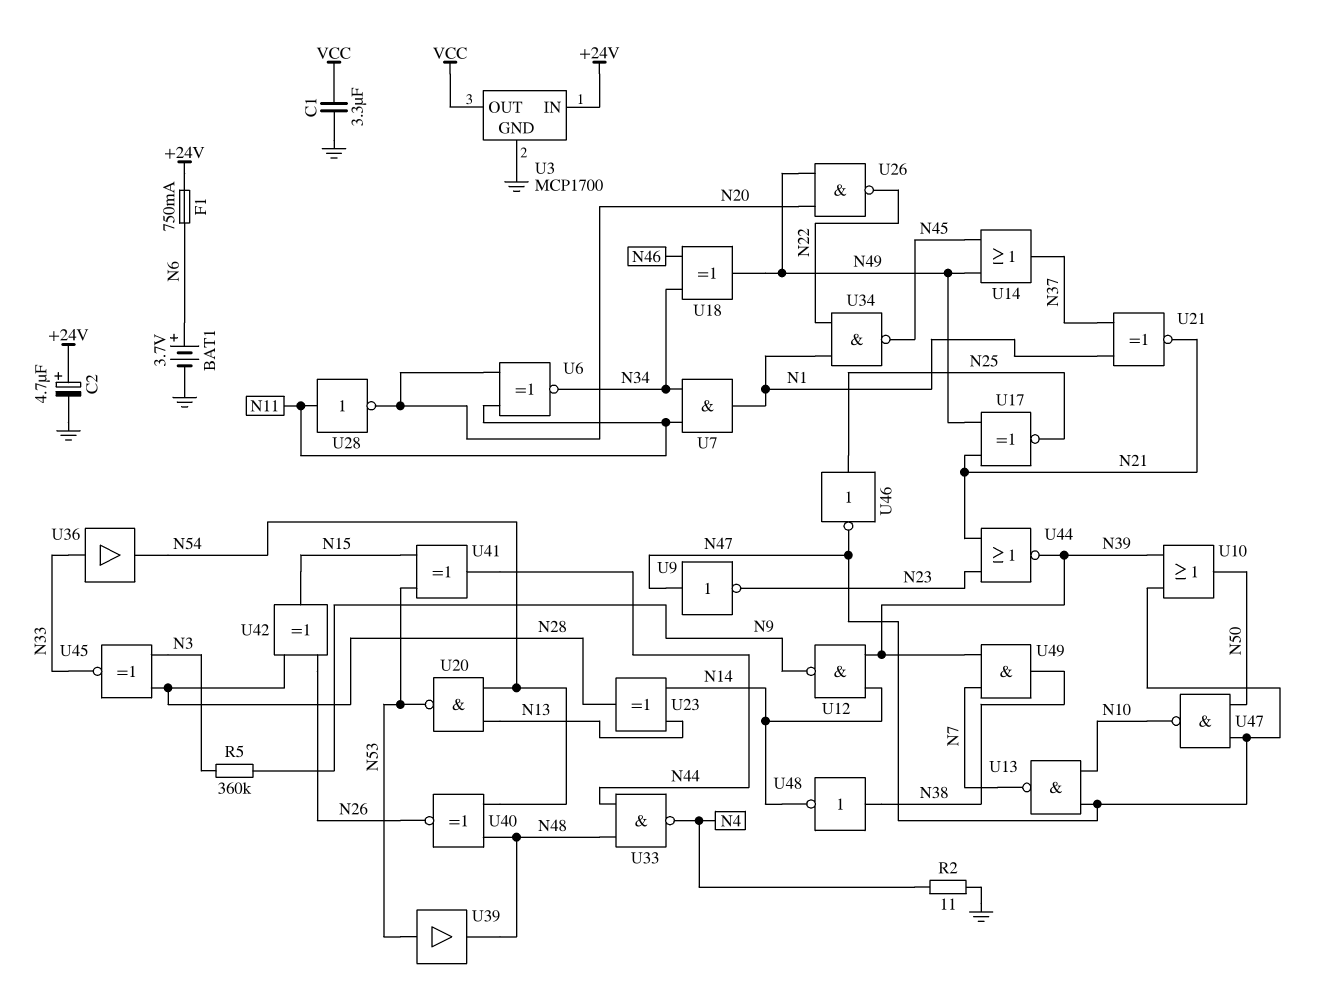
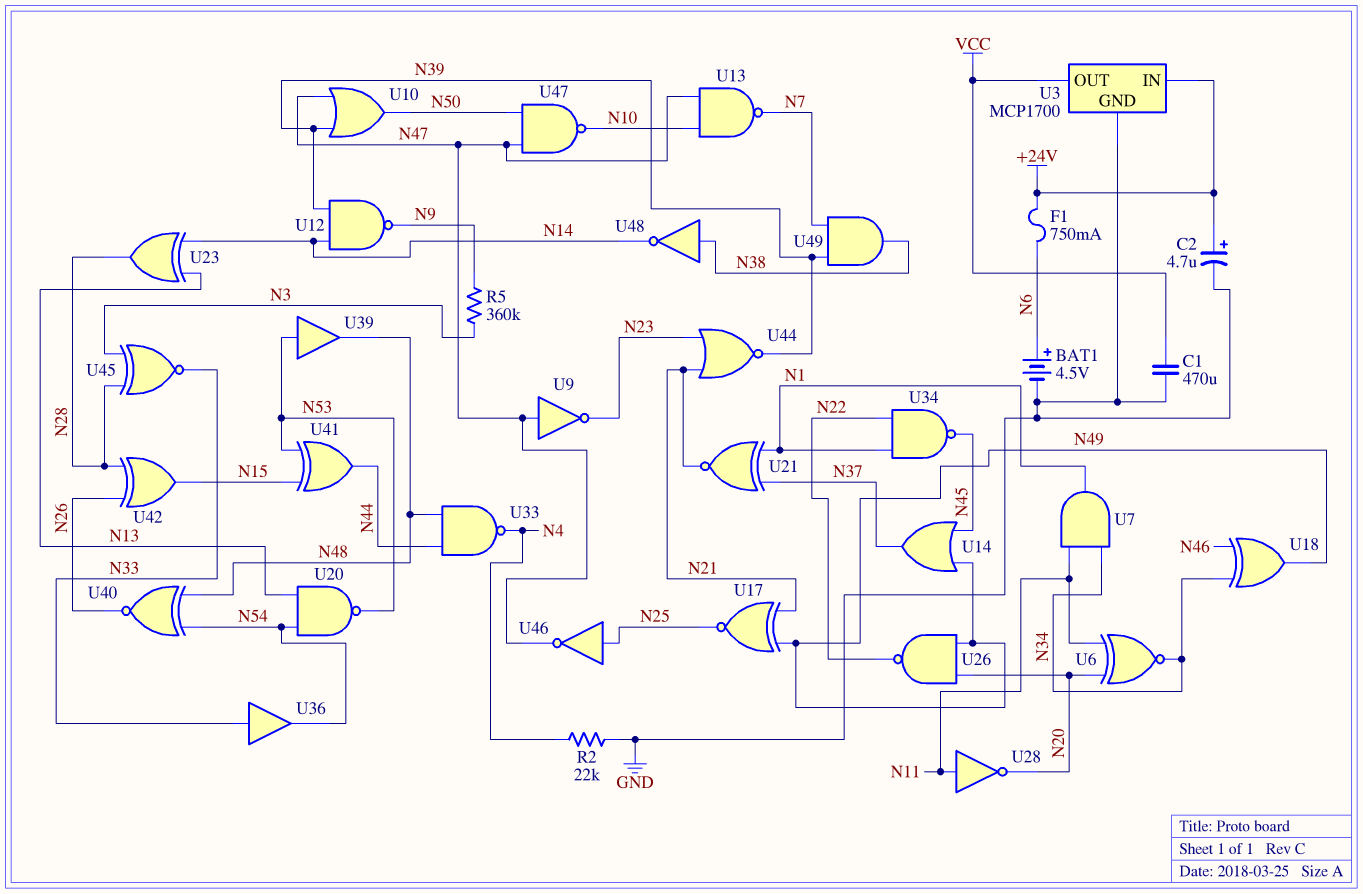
BAT1: 3.7V (plus N6, minus GND) -> 4.5V (plus N6, minus GND)
C1: 3.3uF (GND, VCC) -> 470uF (GND, VCC)
R2: 11 (GND, N4) -> 22k (GND, N4)

